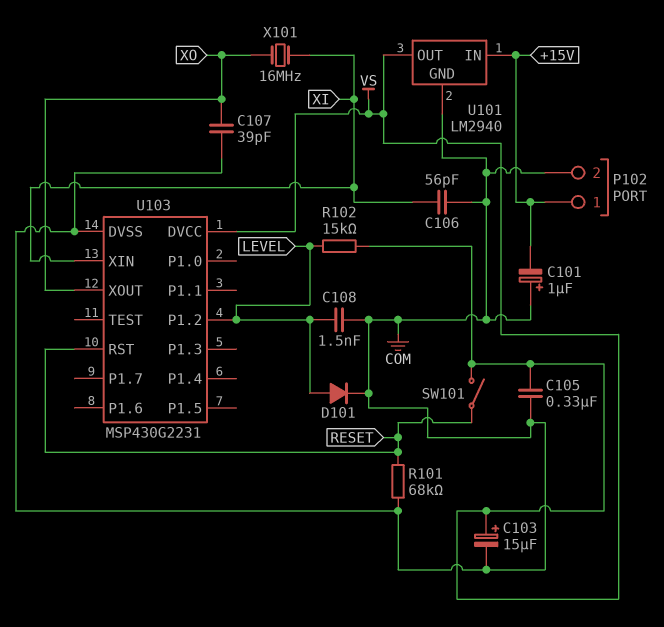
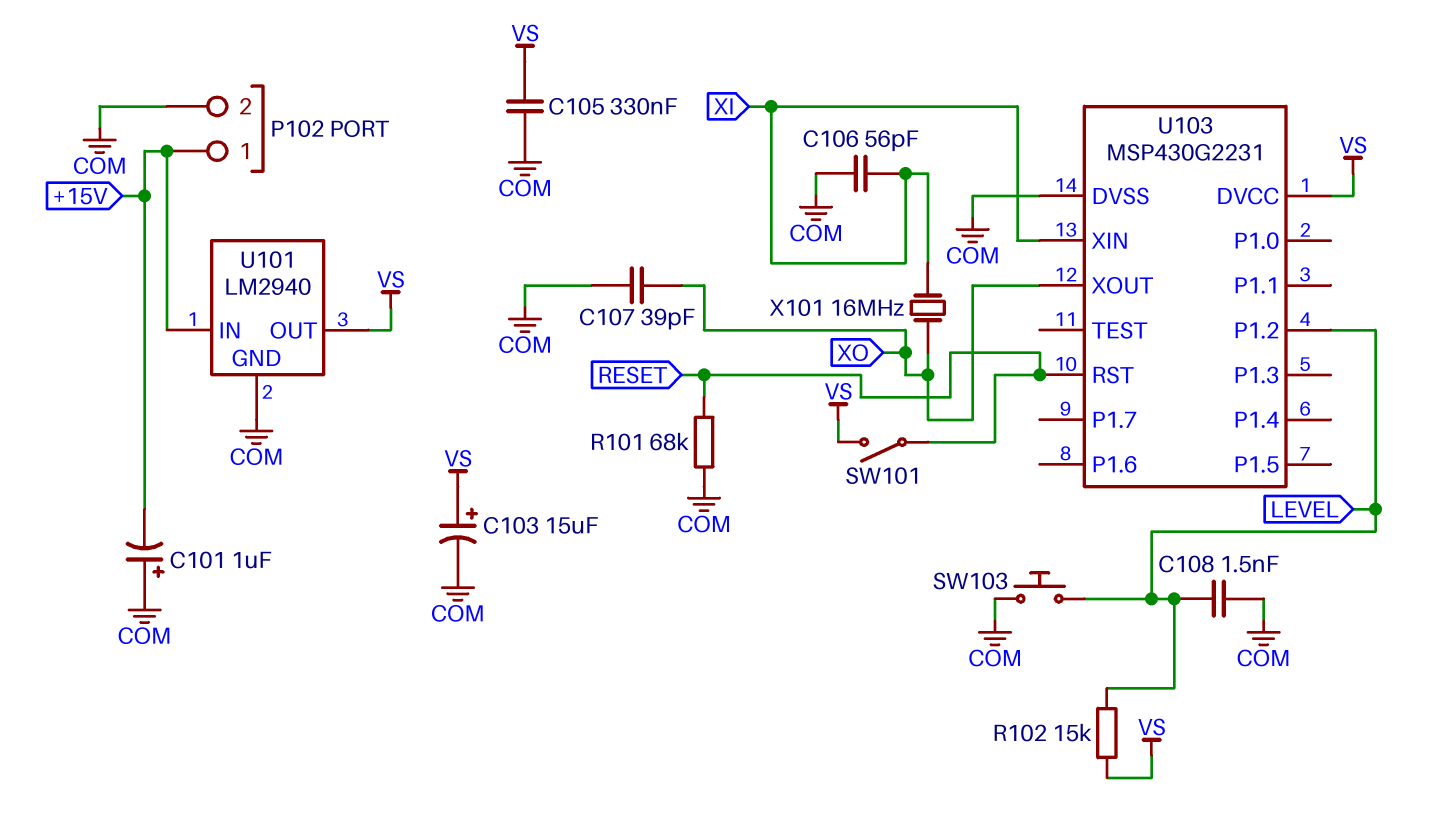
D101: diode (A LEVEL, K COM) -> none
SW103: none -> button (COM, LEVEL)

